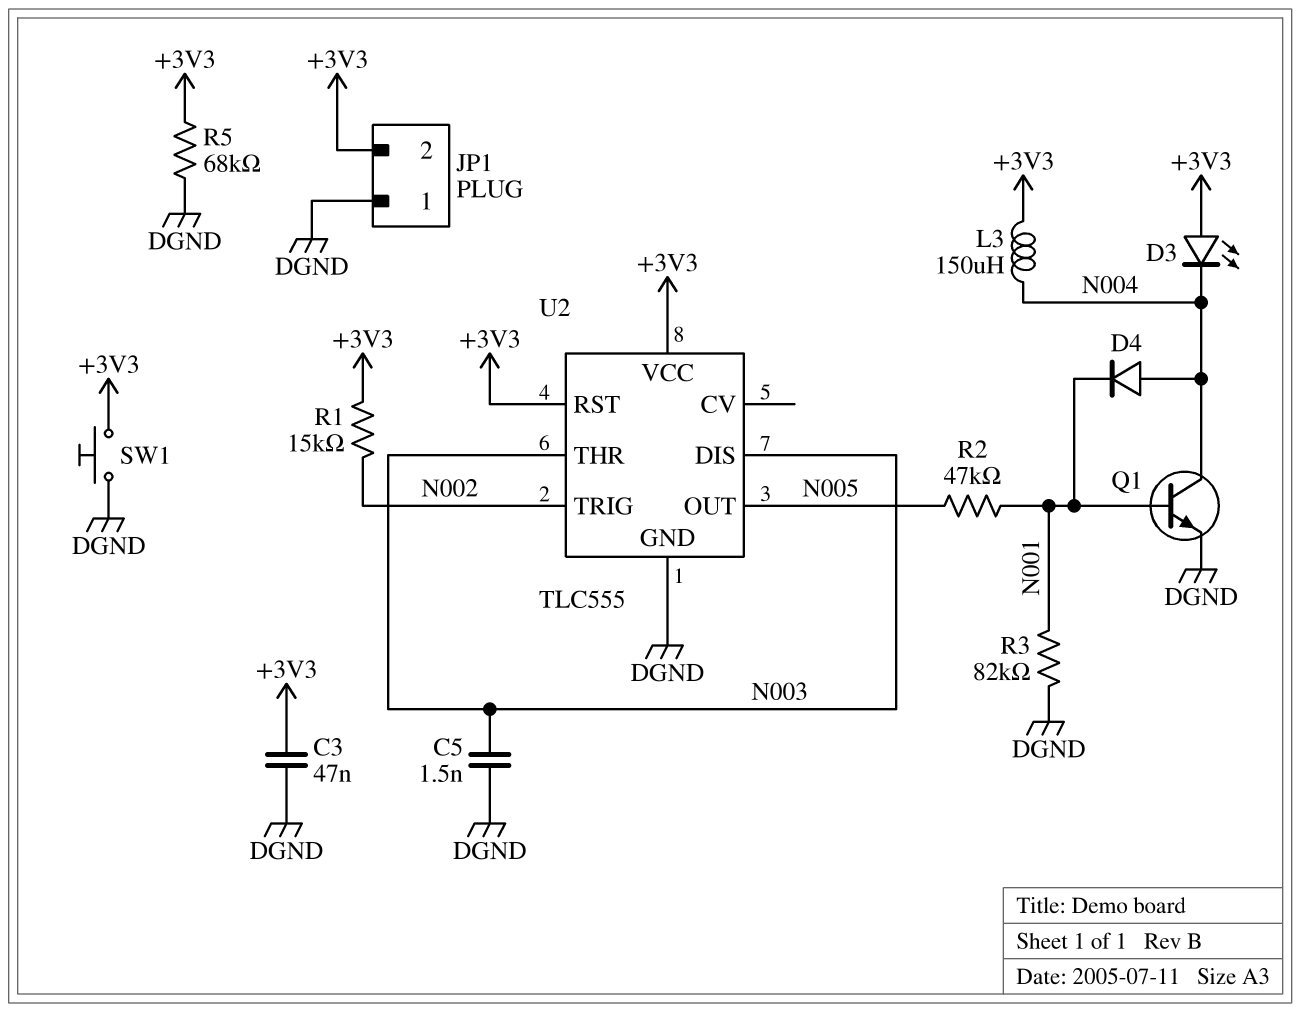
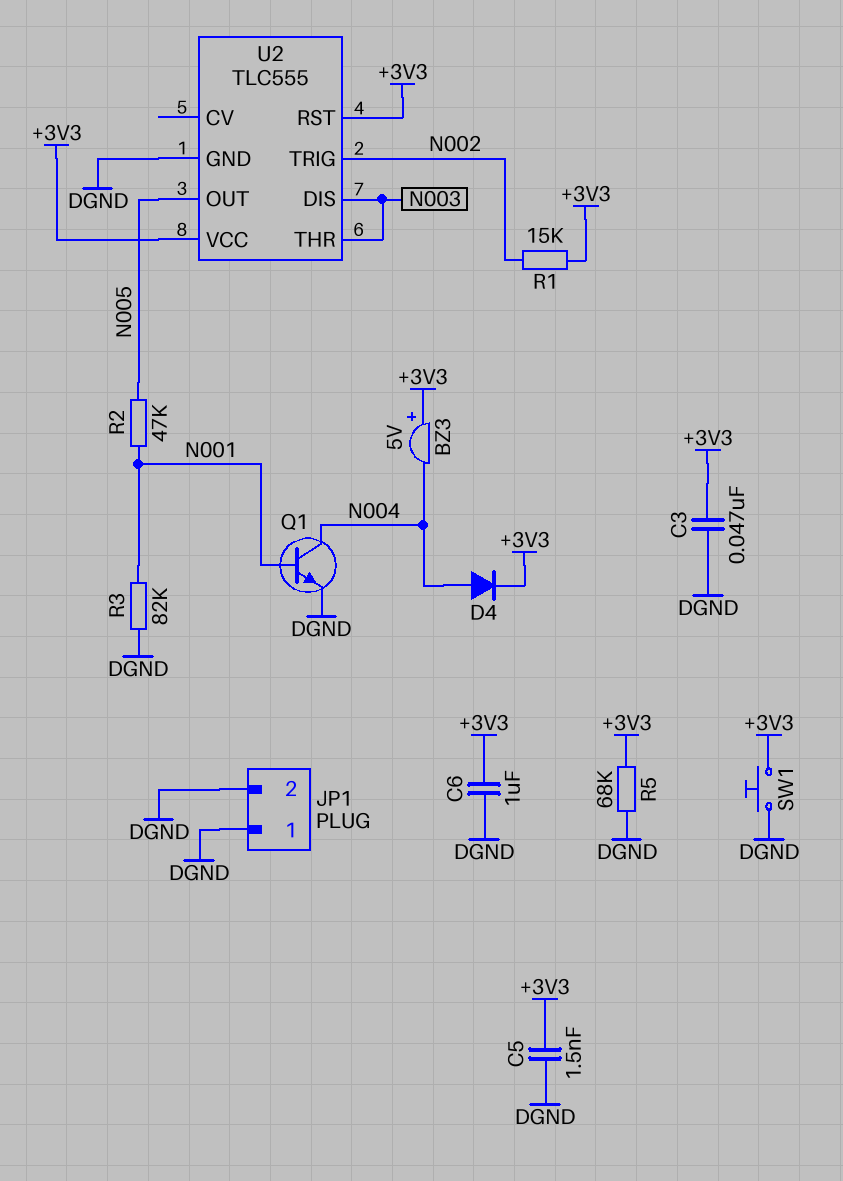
BZ3: none -> buzzer 5V (plus +3V3, minus N004)
C5: 1.5nF (DGND, N003) -> 1.5nF (+3V3, DGND)
C6: none -> 1uF (+3V3, DGND)
D3: LED (A +3V3, K N004) -> none
D4: diode (A N004, K N001) -> diode (A N004, K +3V3)
JP1 pin 2: +3V3 -> DGND
L3: 150uH (+3V3, N004) -> none

